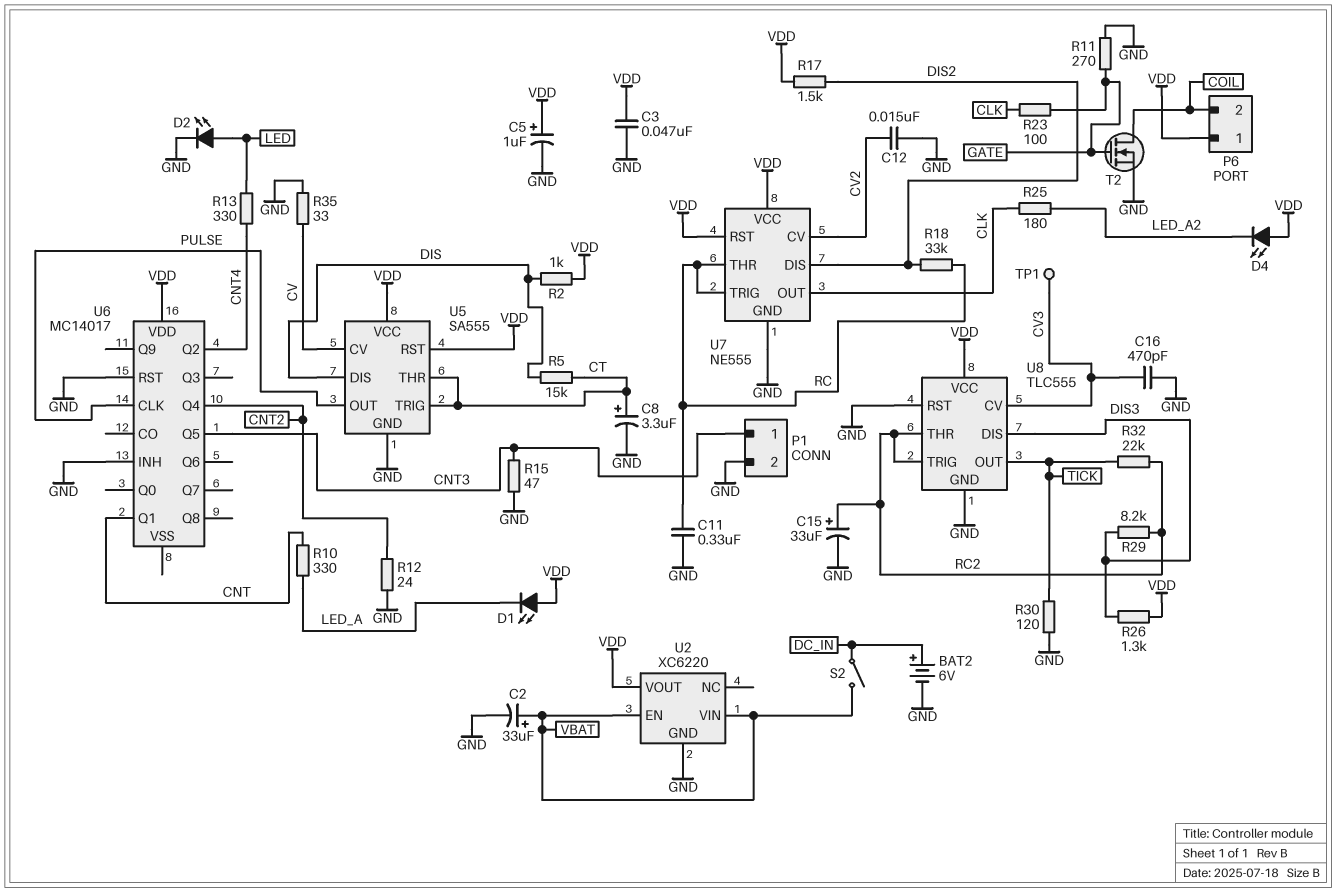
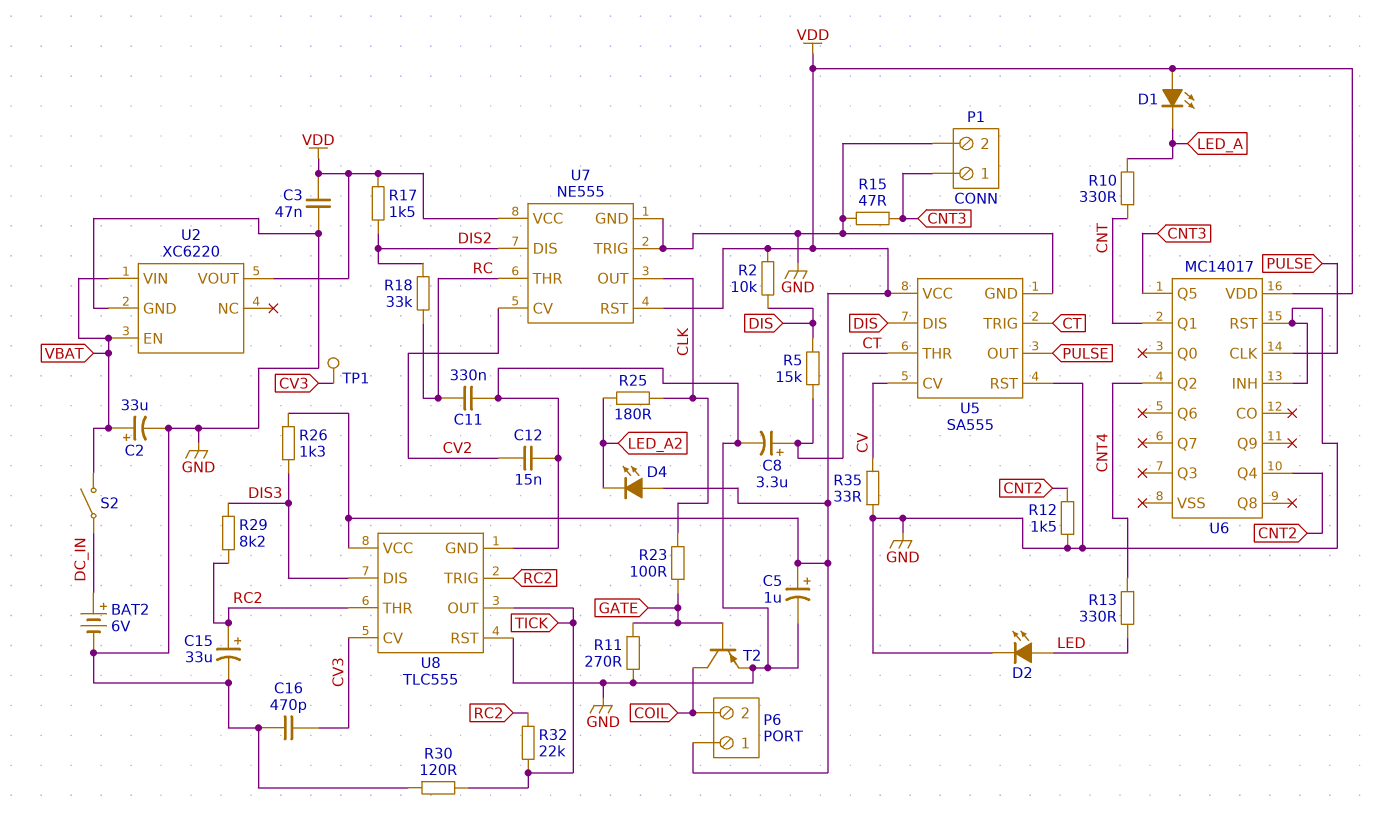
R2: 1k (DIS, VDD) -> 10k (DIS, VDD)
R12: 24 (CNT2, GND) -> 1.5k (CNT2, GND)
T2: NMOS (G GATE, D COIL, S GND) -> PNP (B GATE, C COIL, E GND)
U5 pin RST: VDD -> GND
U7 pin TRIG: RC -> GND

